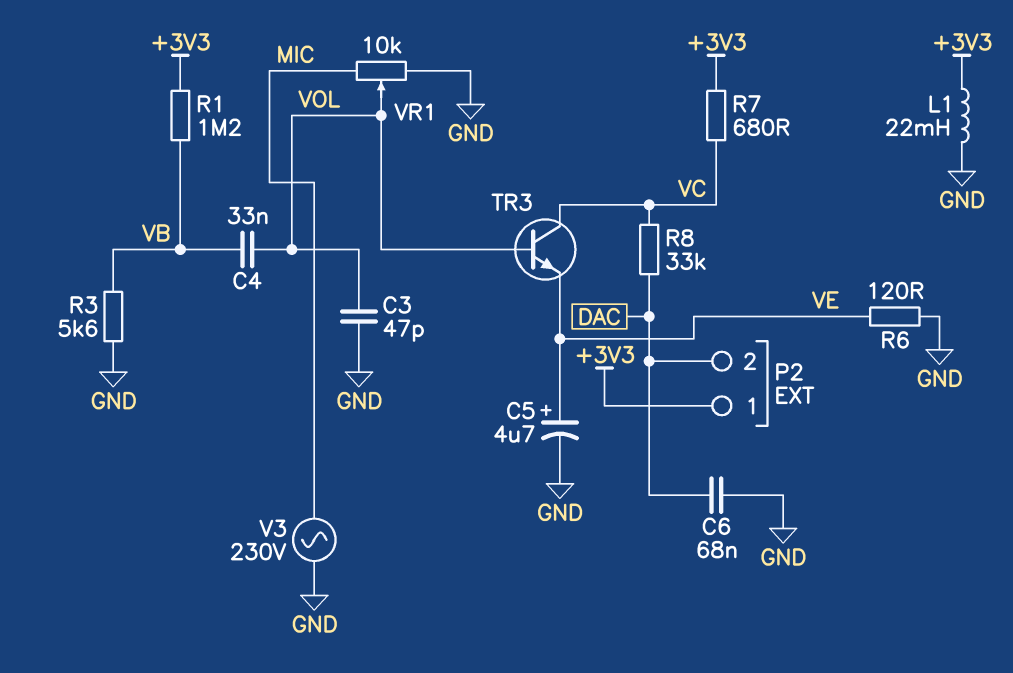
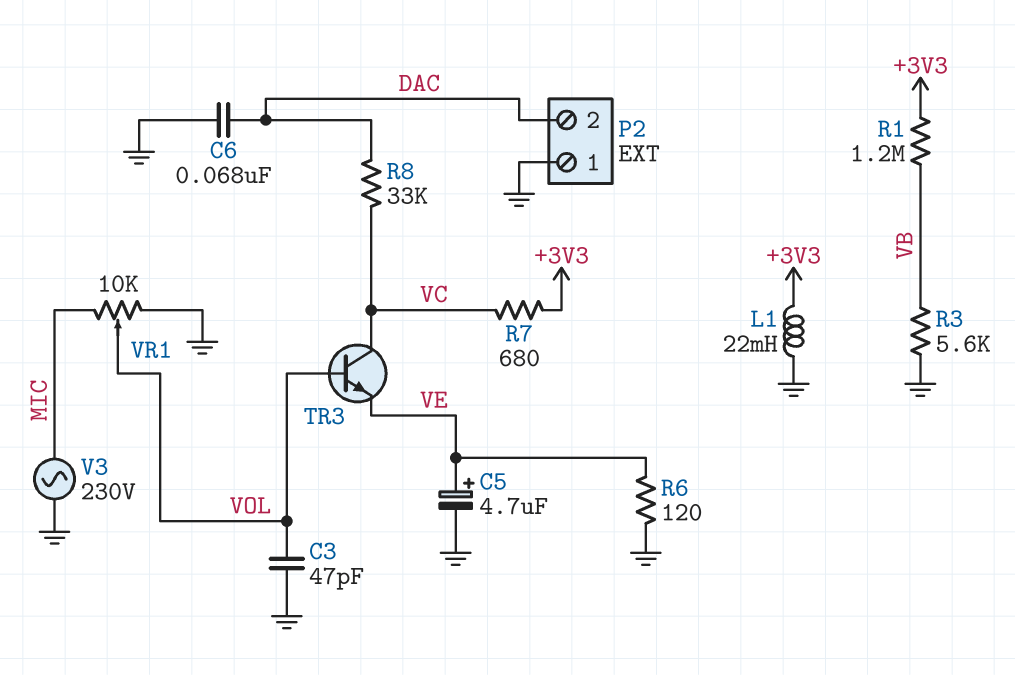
C4: 33nF (VB, VOL) -> none
P2 pin 1: +3V3 -> GND

